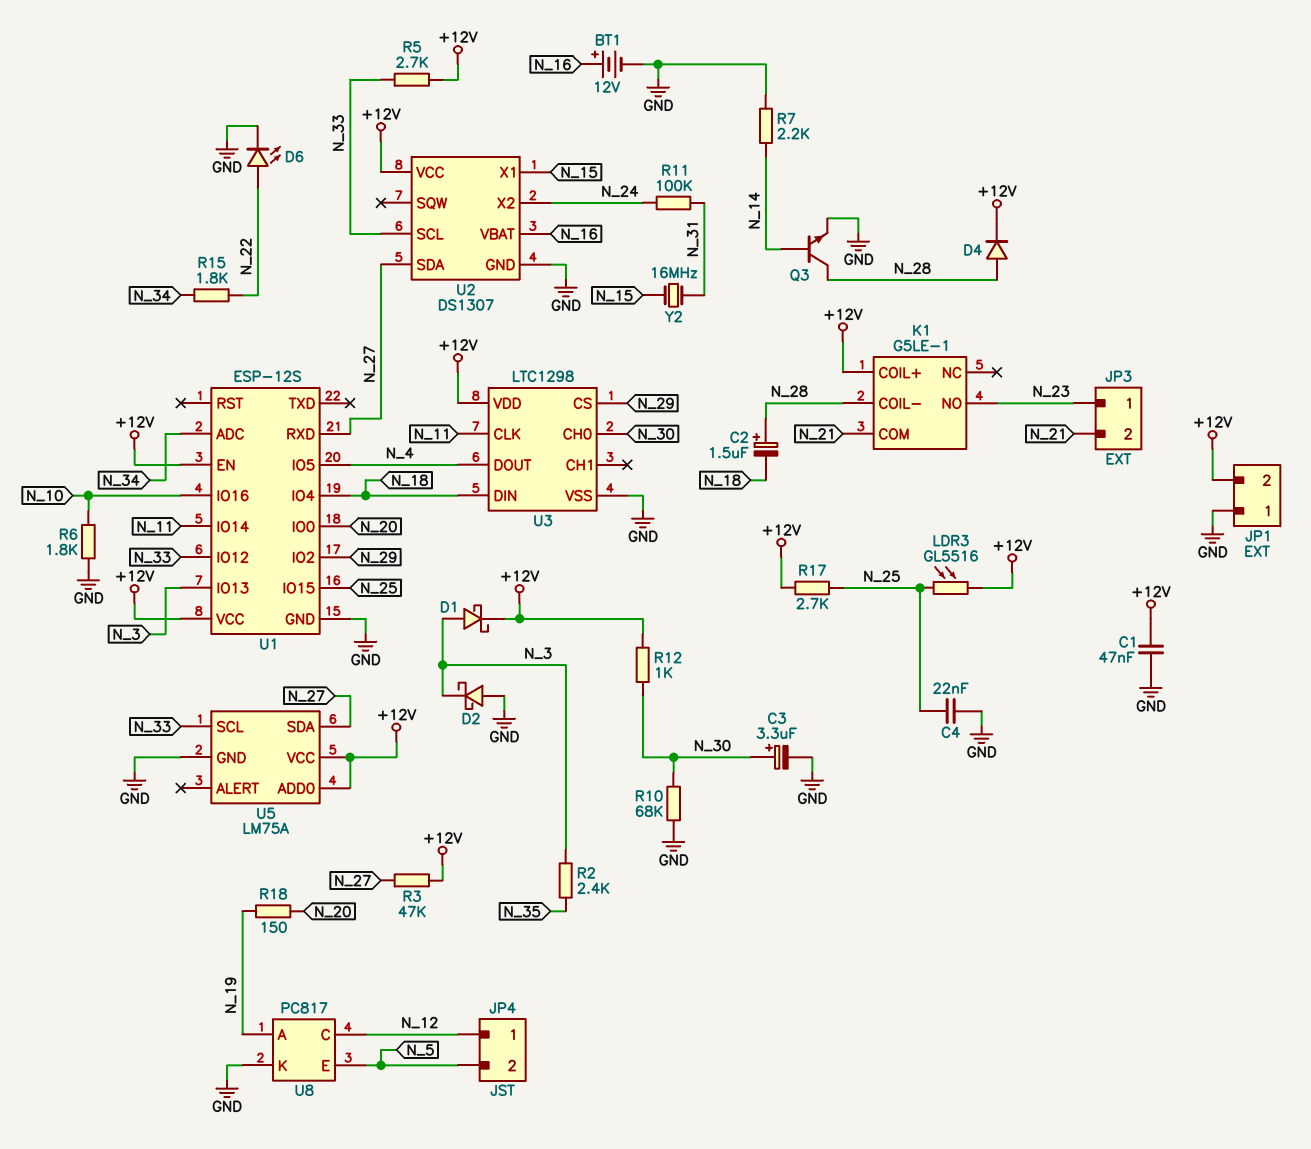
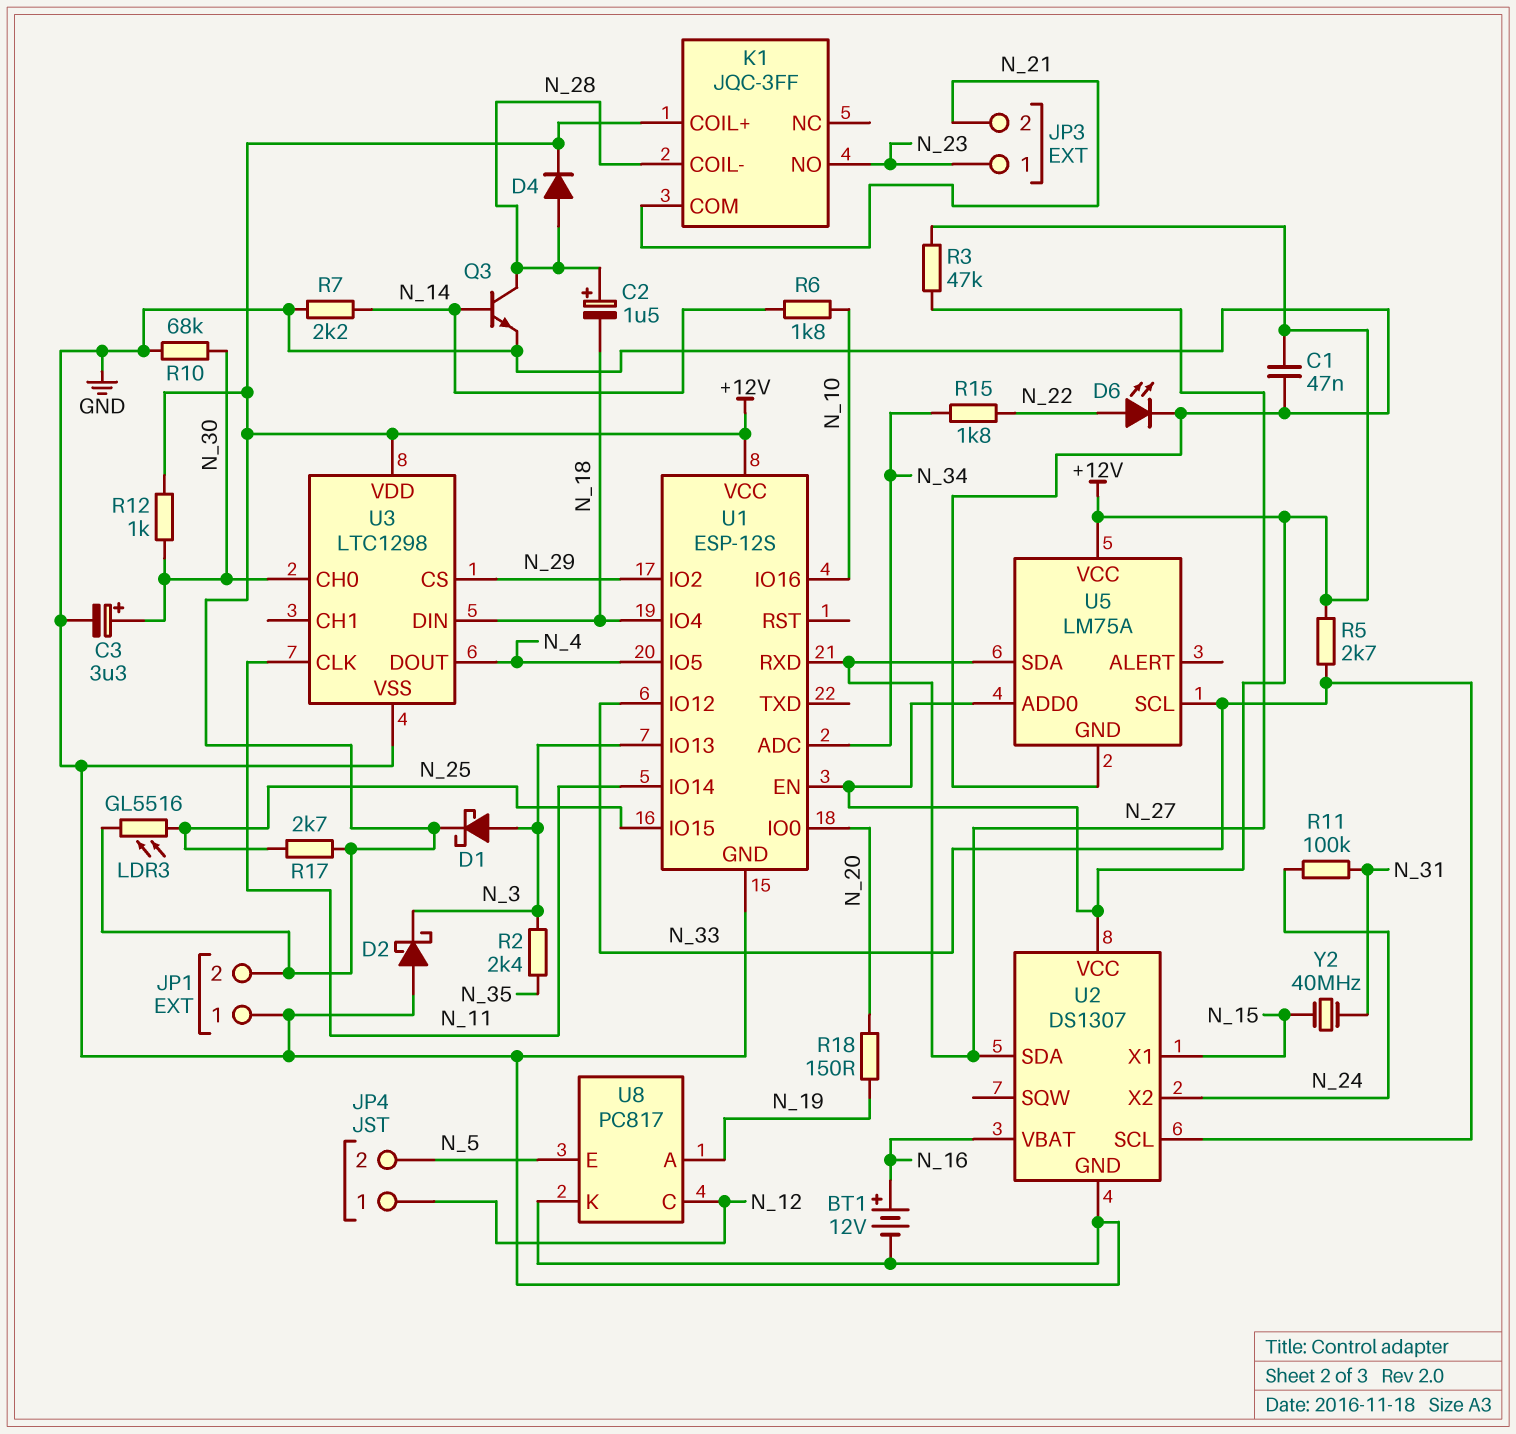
C4: 22nF (GND, N_25) -> none
K1: G5LE-1 -> JQC-3FF
R6: 1.8k (GND, N_10) -> 1.8k (N_10, N_14)
Y2: 16MHz (N_15, N_31) -> 40MHz (N_15, N_31)

